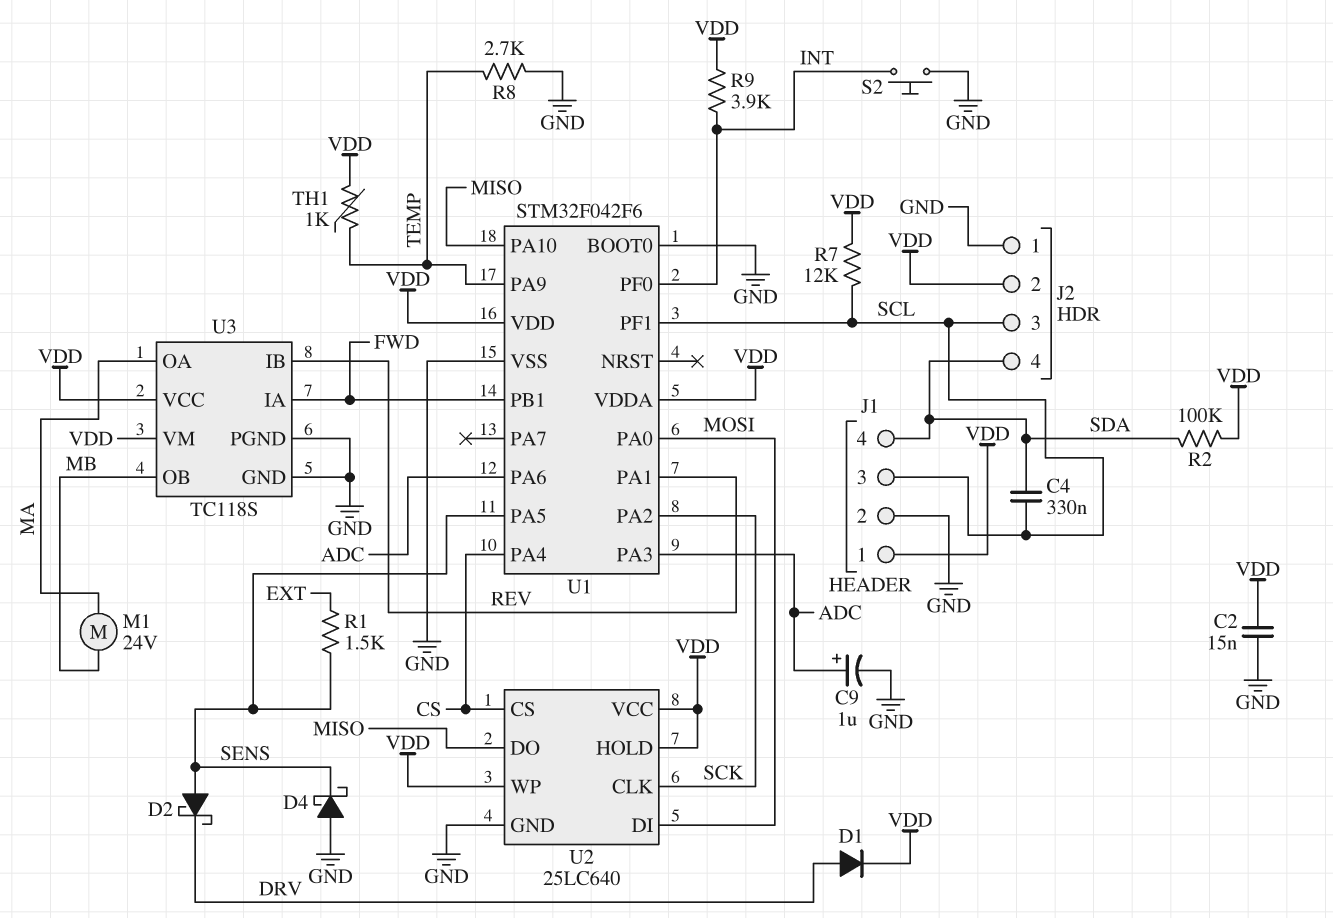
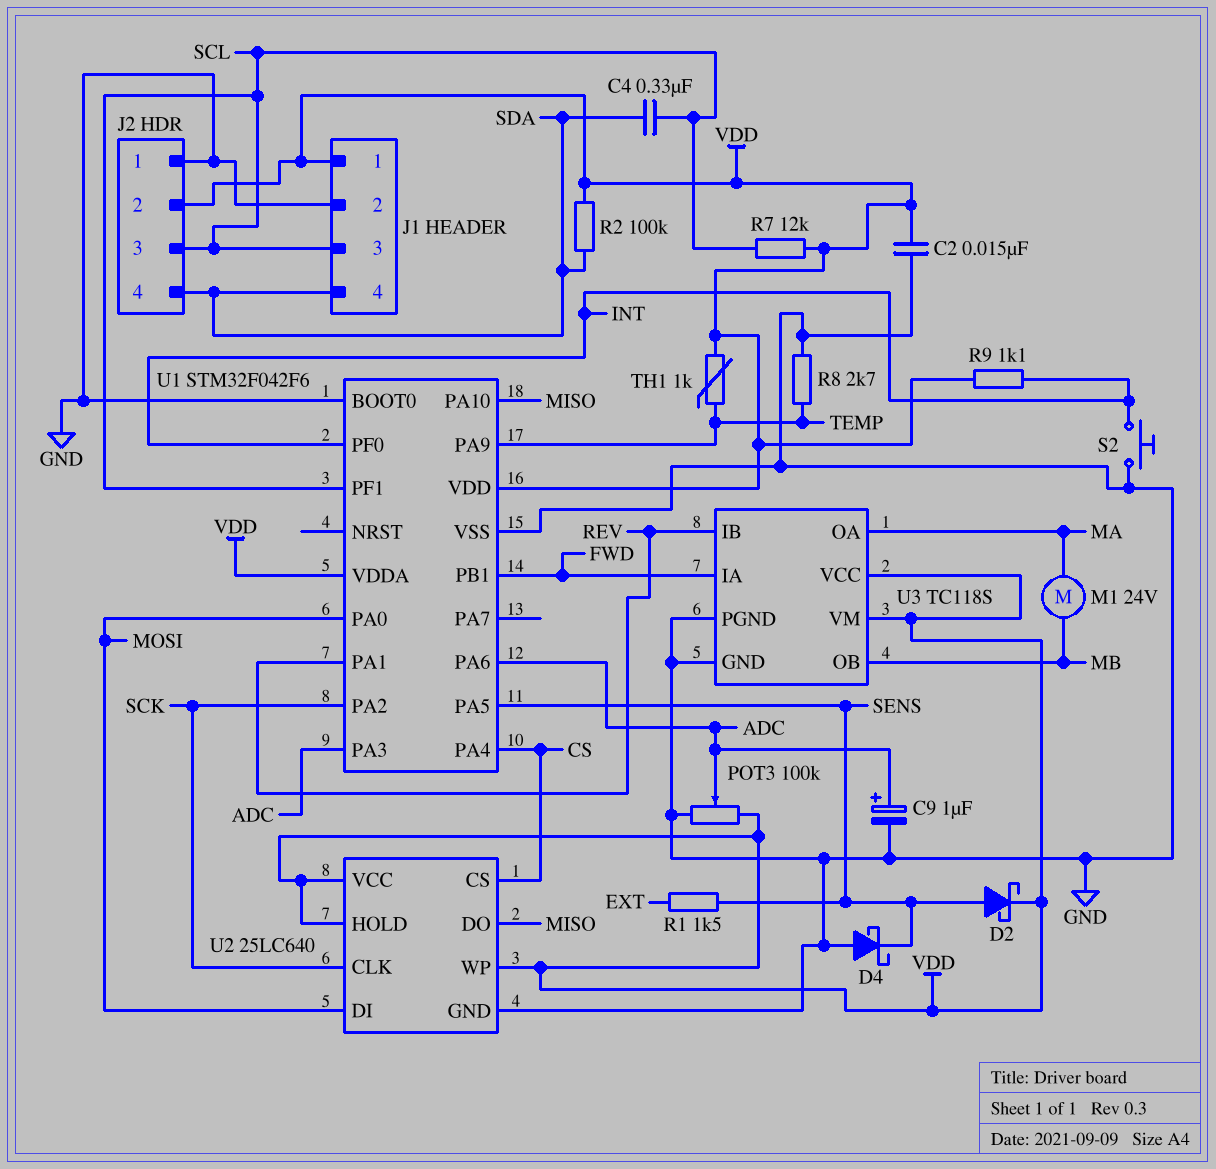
D1: diode (A DRV, K VDD) -> none
D2: schottky (A SENS, K DRV) -> schottky (A SENS, K VDD)
POT3: none -> 100k (GND, VDD, wiper ADC)
R9: 3.9k (INT, VDD) -> 1.1k (INT, VDD)

